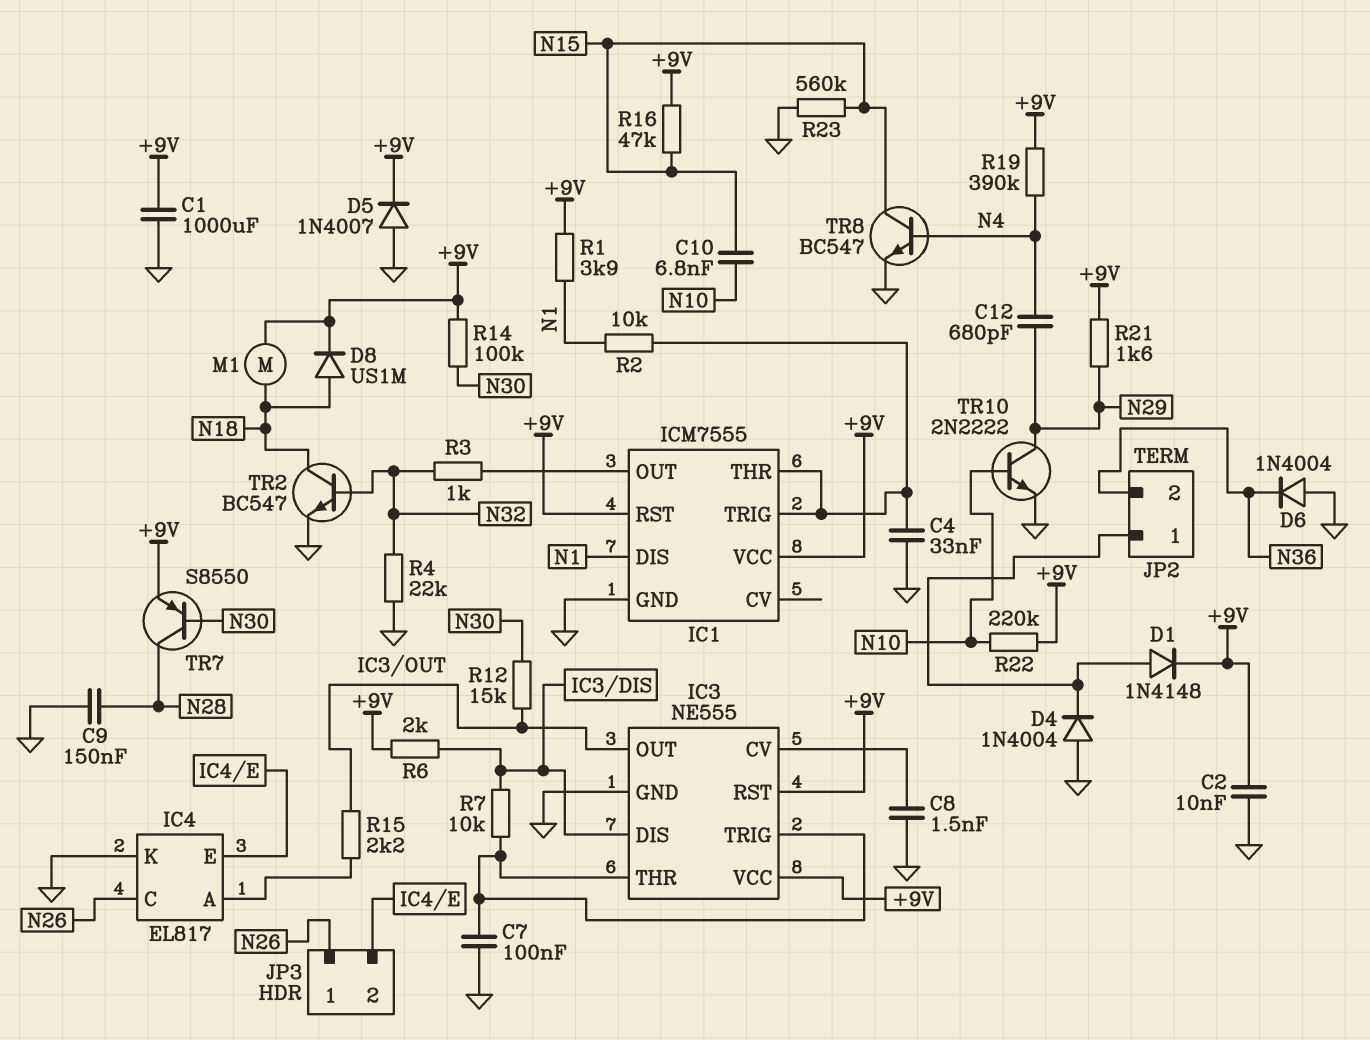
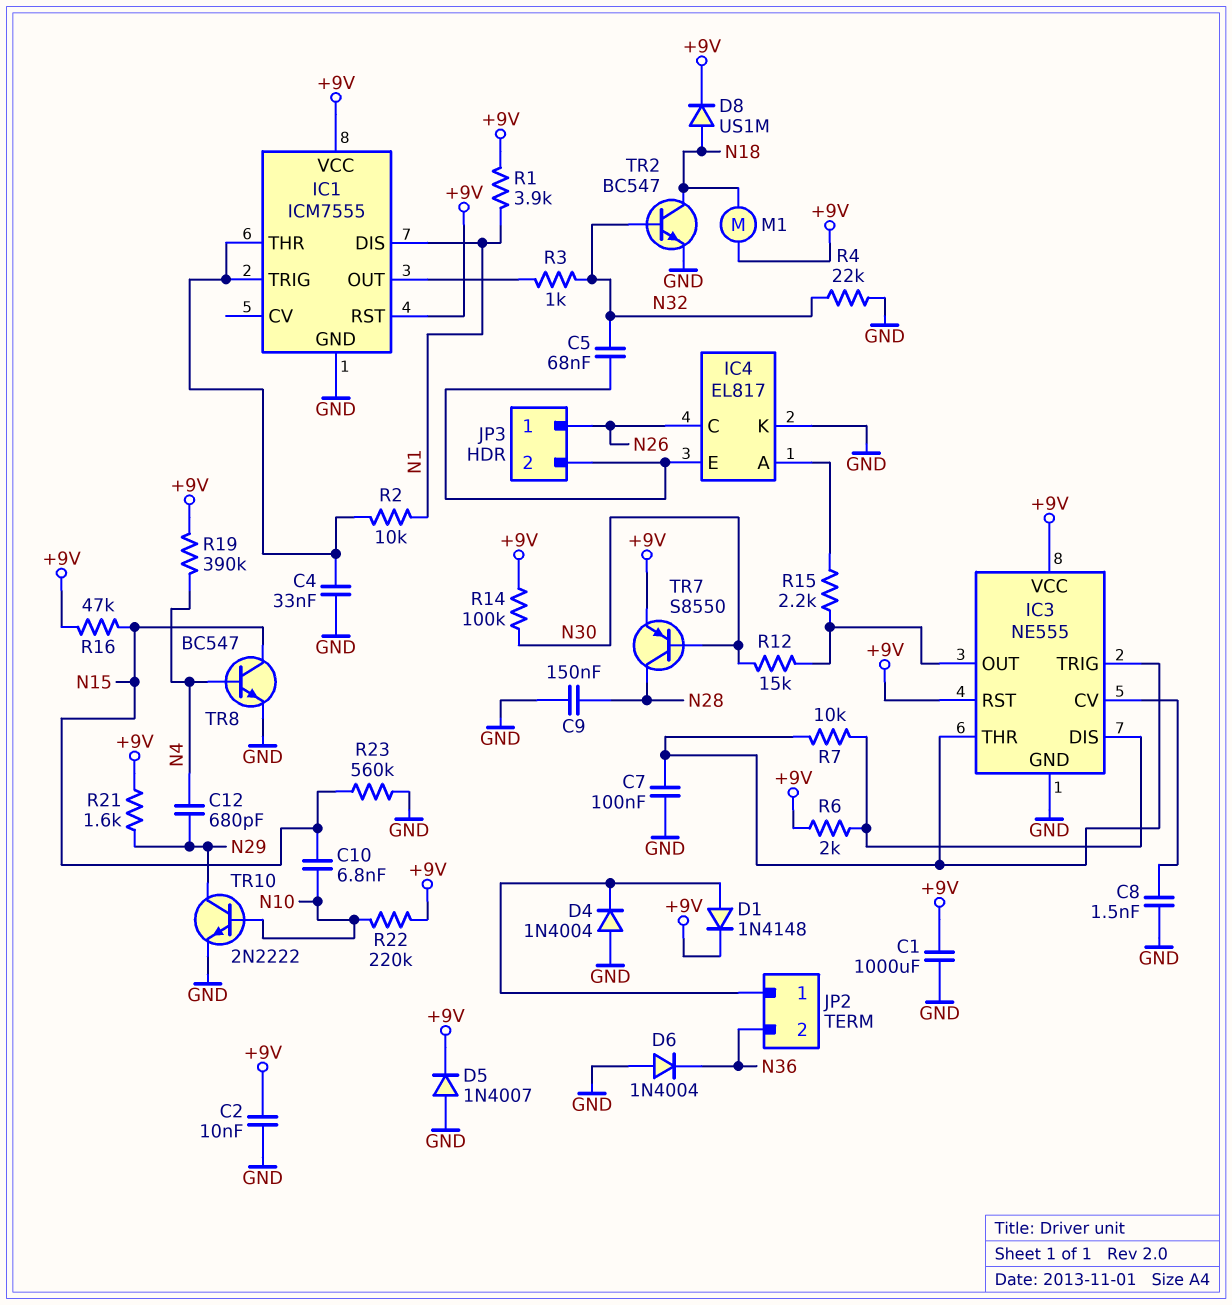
C5: none -> 68nF (IC4/E, N32)

